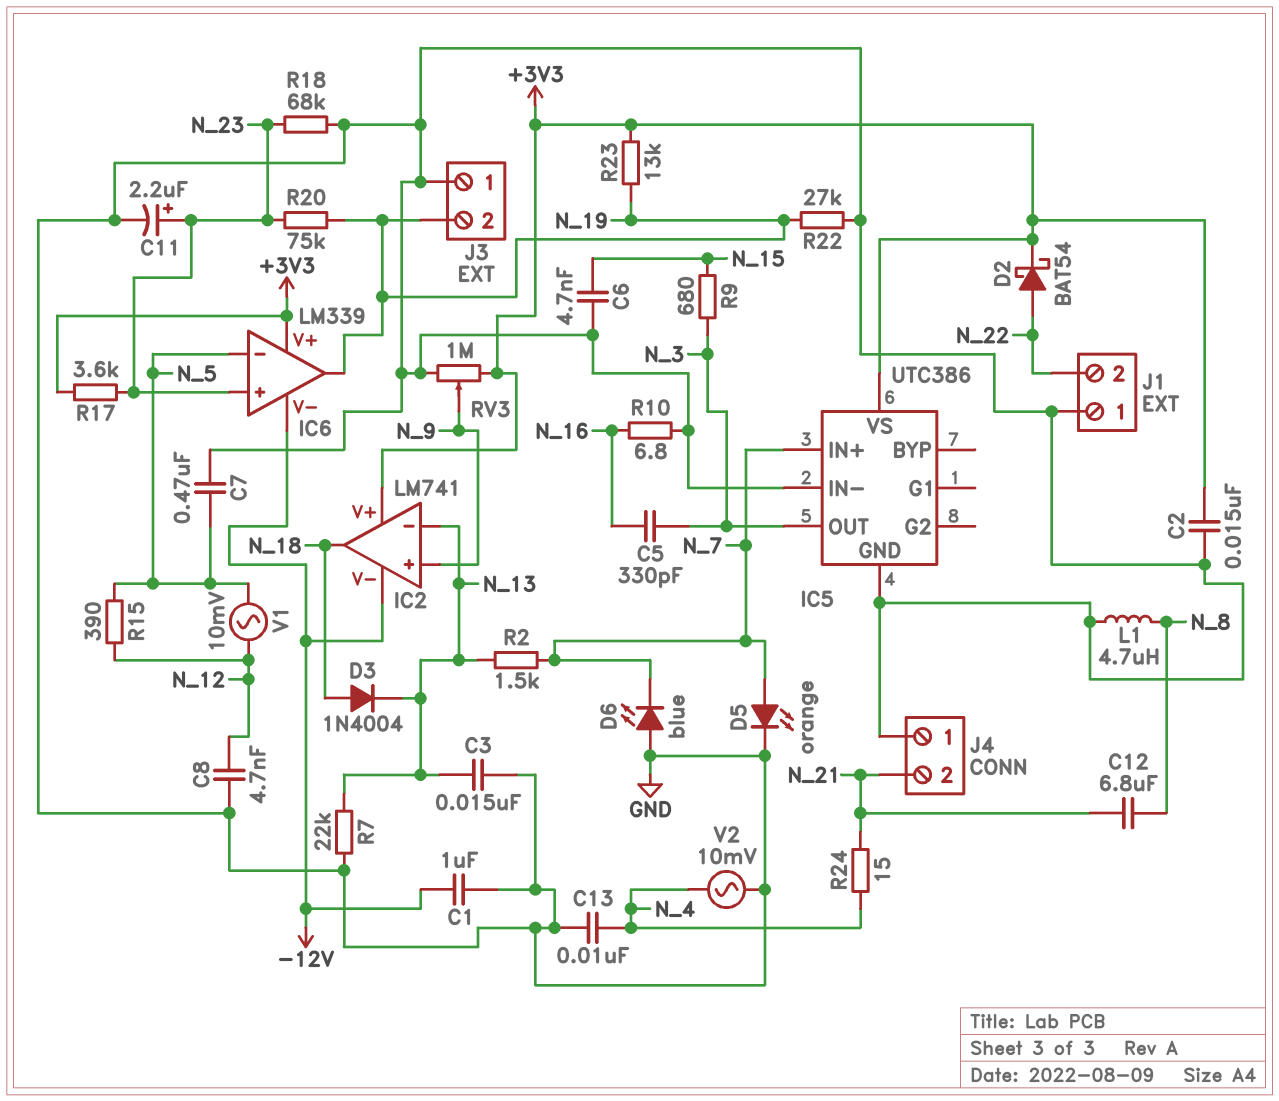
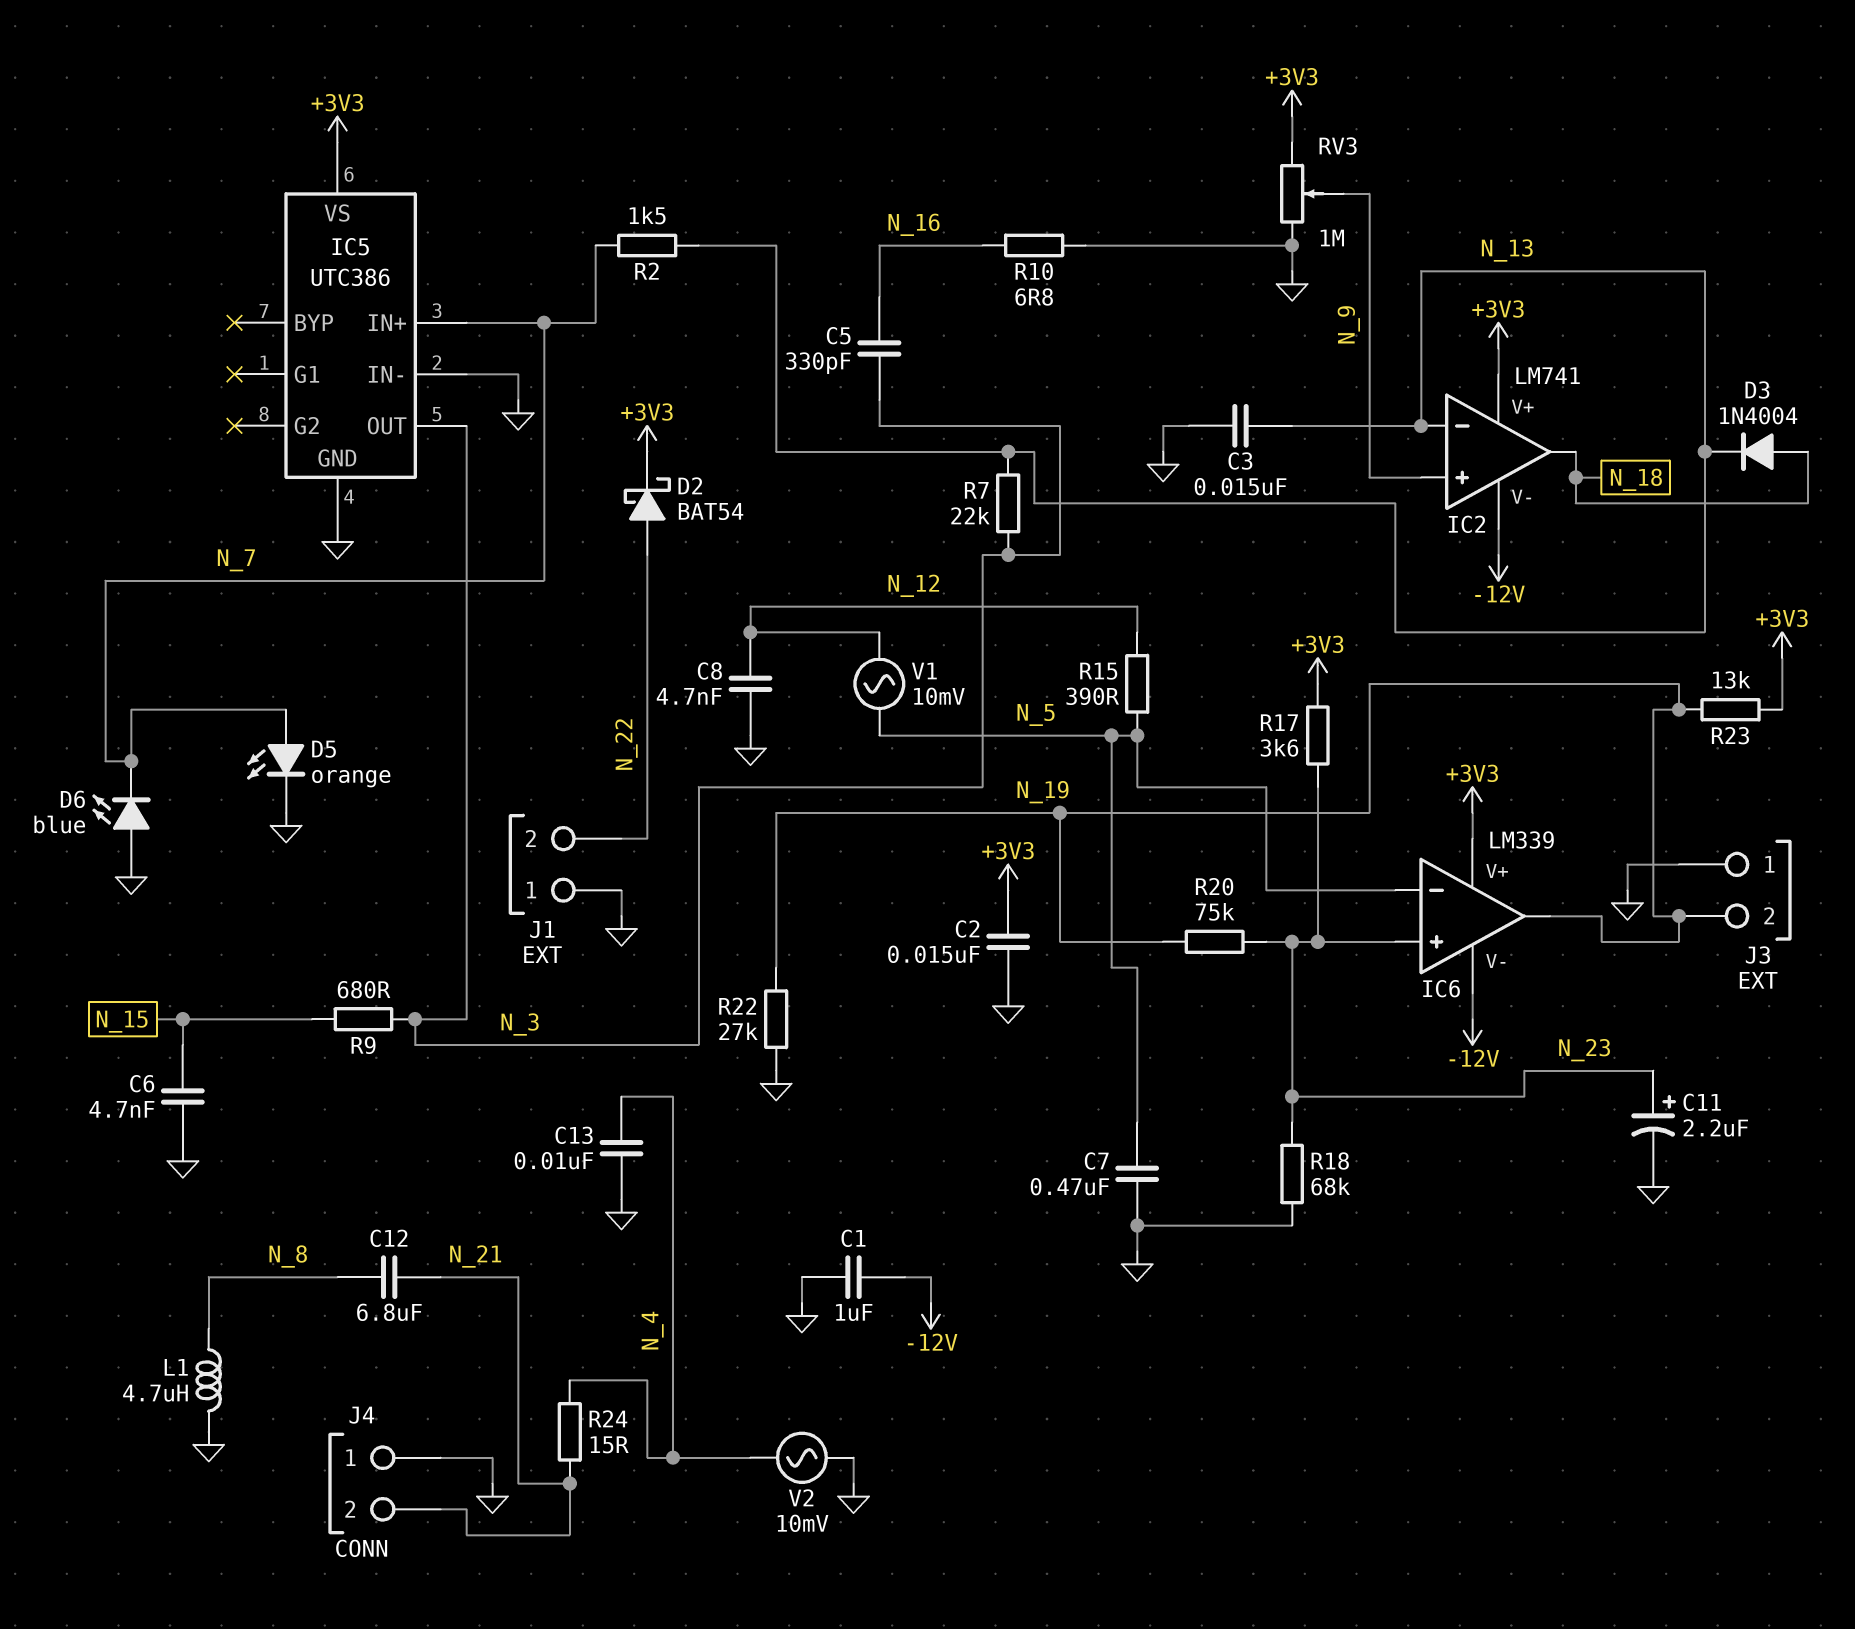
R7: 22k (GND, N_13) -> 22k (N_3, N_13)

